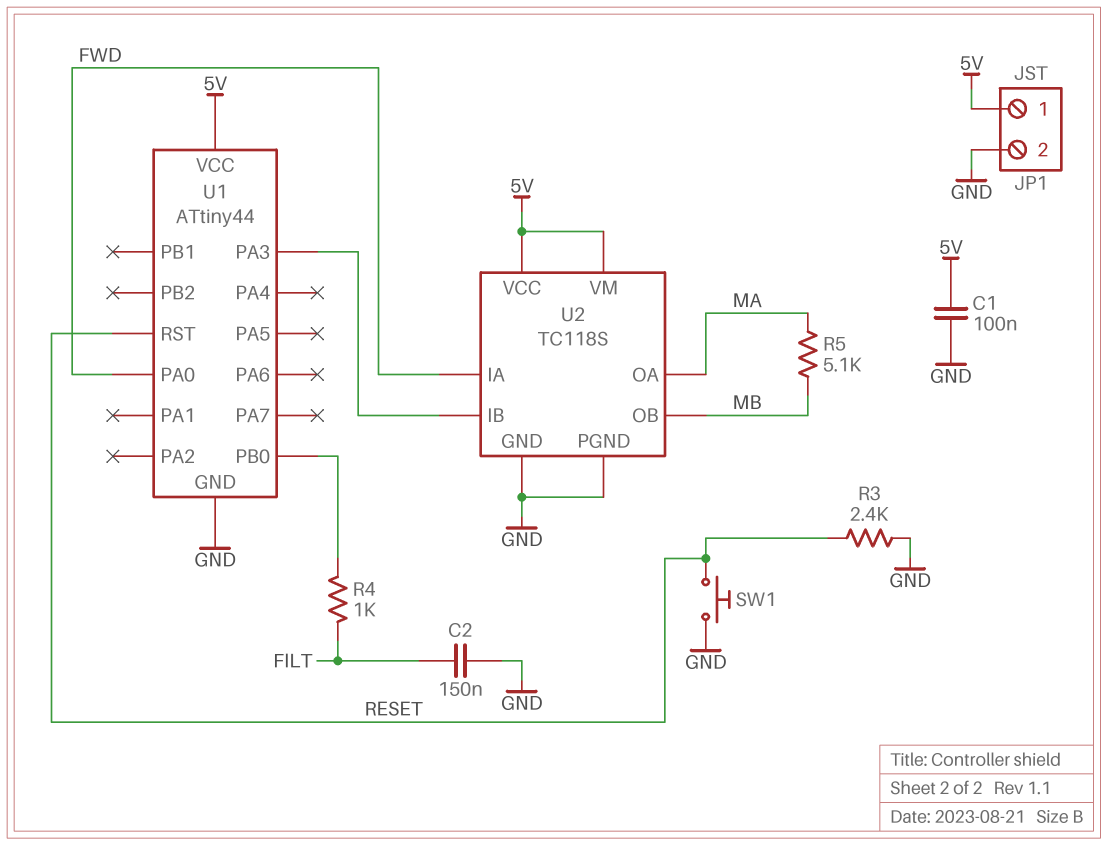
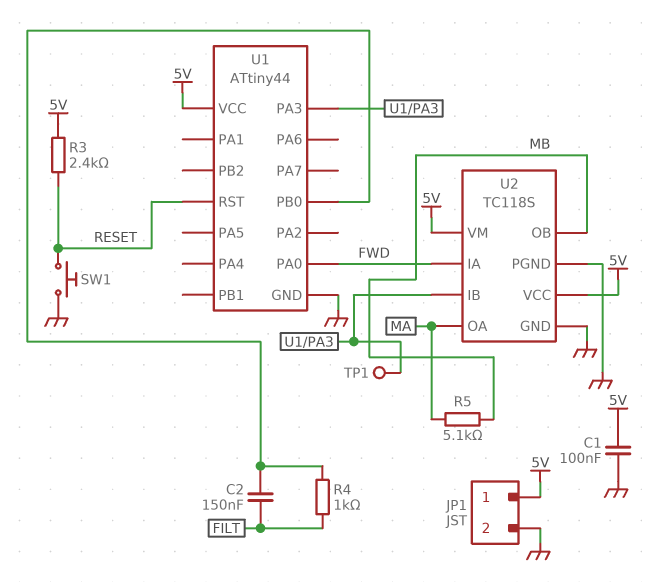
C2: 150nF (FILT, GND) -> 150nF (FILT, U1/PB0)
R3: 2.4k (GND, RESET) -> 2.4k (5V, RESET)
TP1: none -> test point (U1/PA3)

